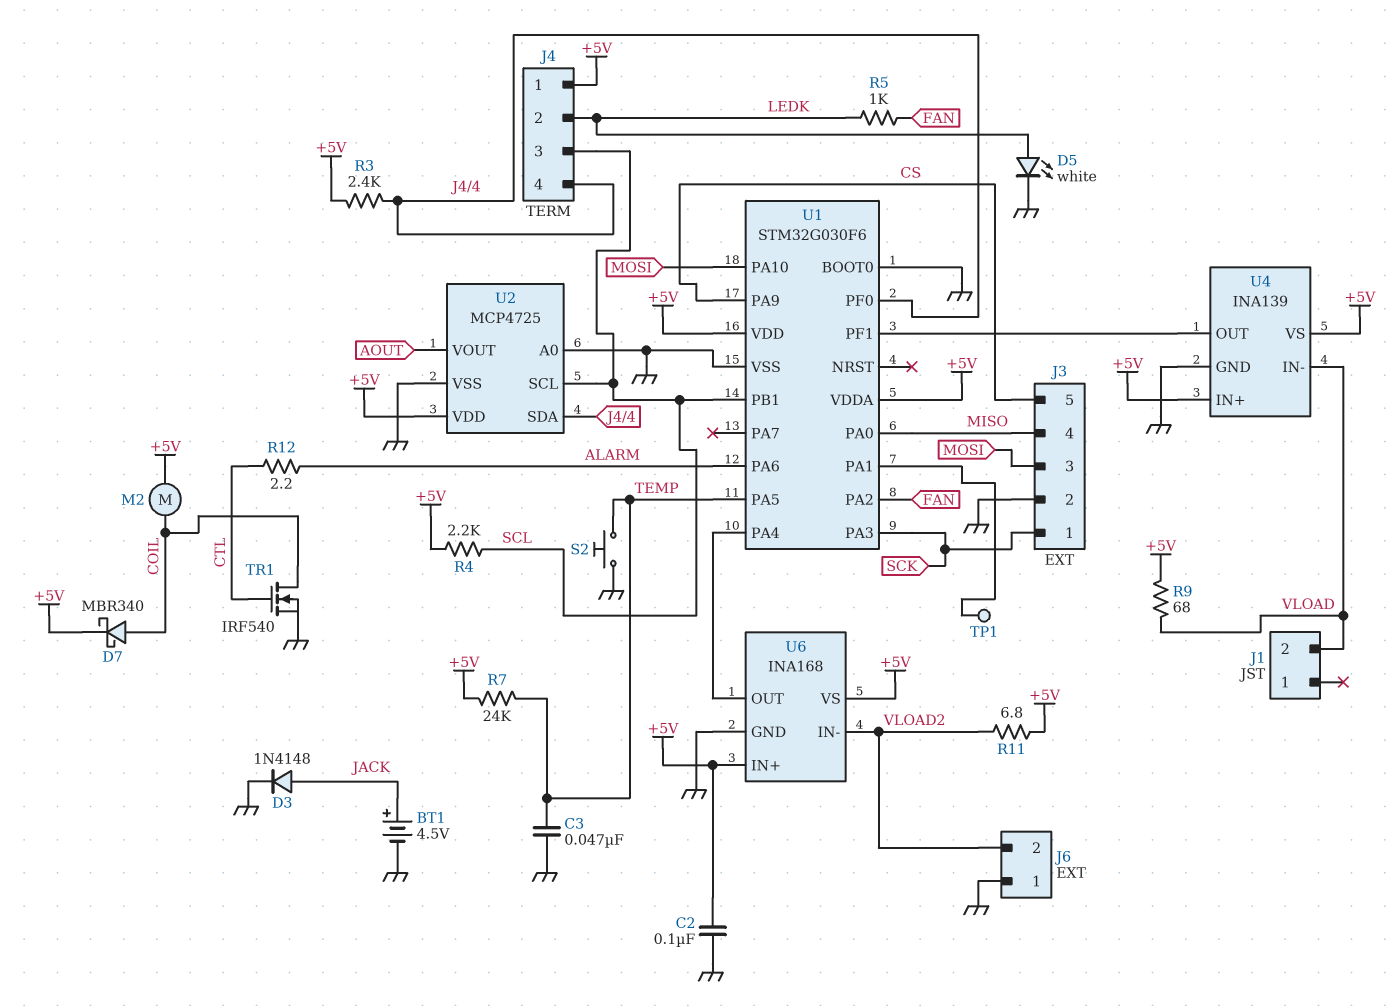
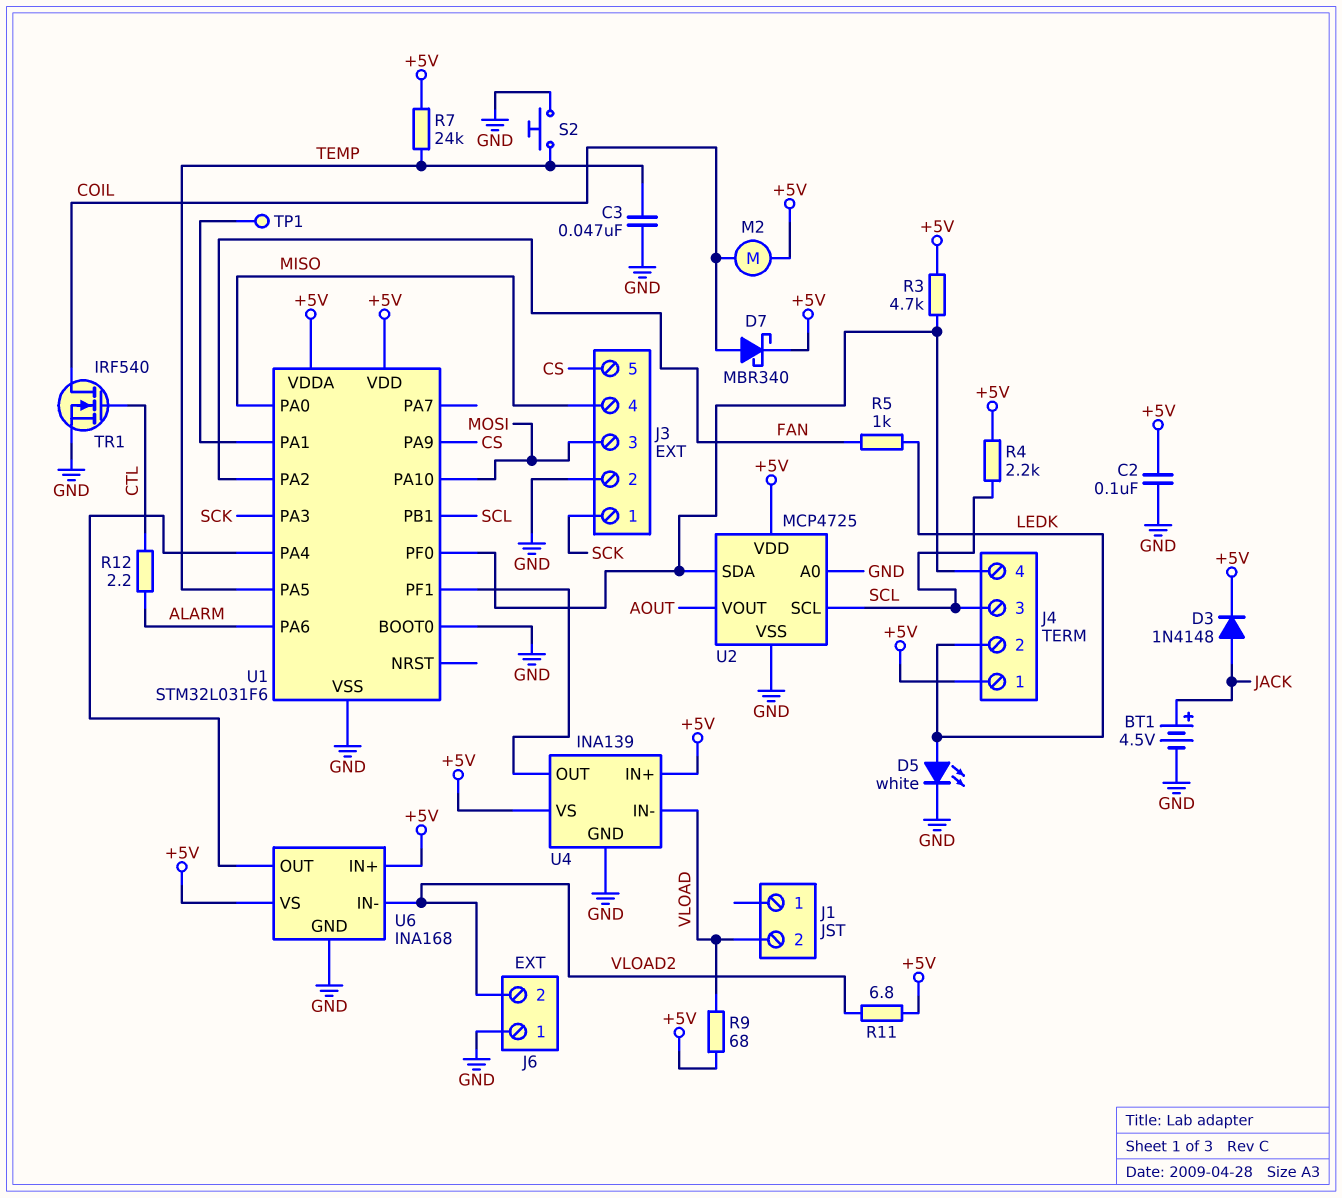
D3: diode 1N4148 (A JACK, K GND) -> diode 1N4148 (A JACK, K +5V)
R3: 2.4k (+5V, J4/4) -> 4.7k (+5V, J4/4)
U1: STM32G030F6 -> STM32L031F6

